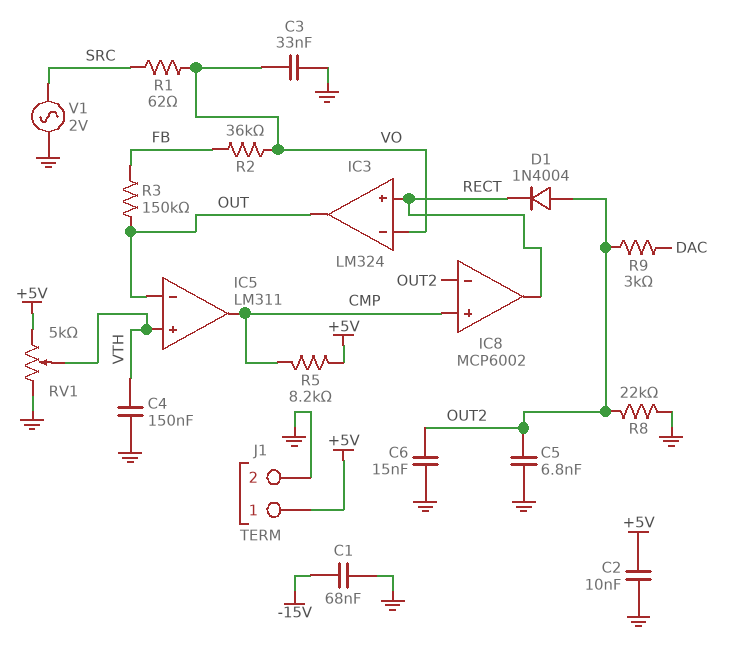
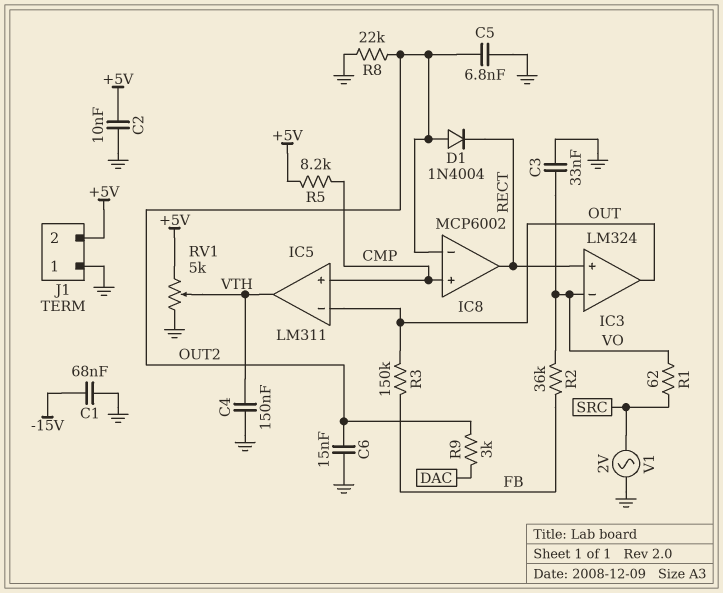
IC5 pin in+: VTH -> CMP
IC5 pin out: CMP -> VTH
J1 pin 1: +5V -> GND
J1 pin 2: GND -> +5V

